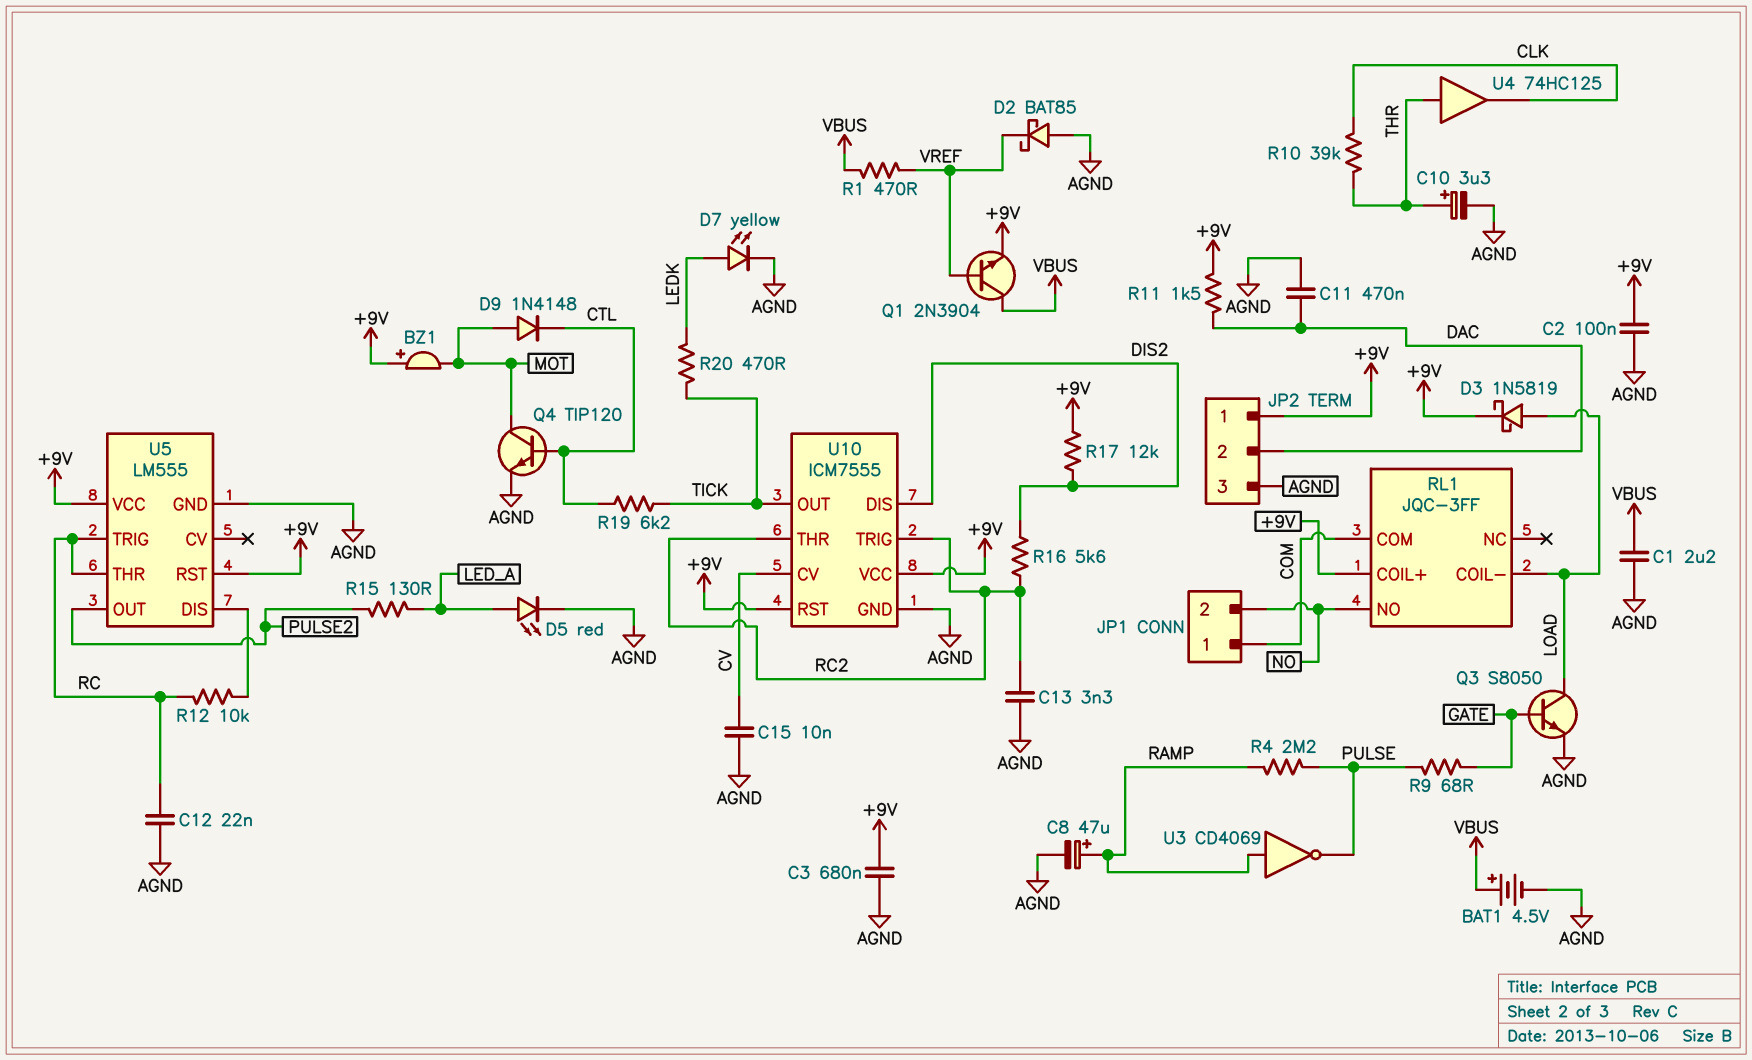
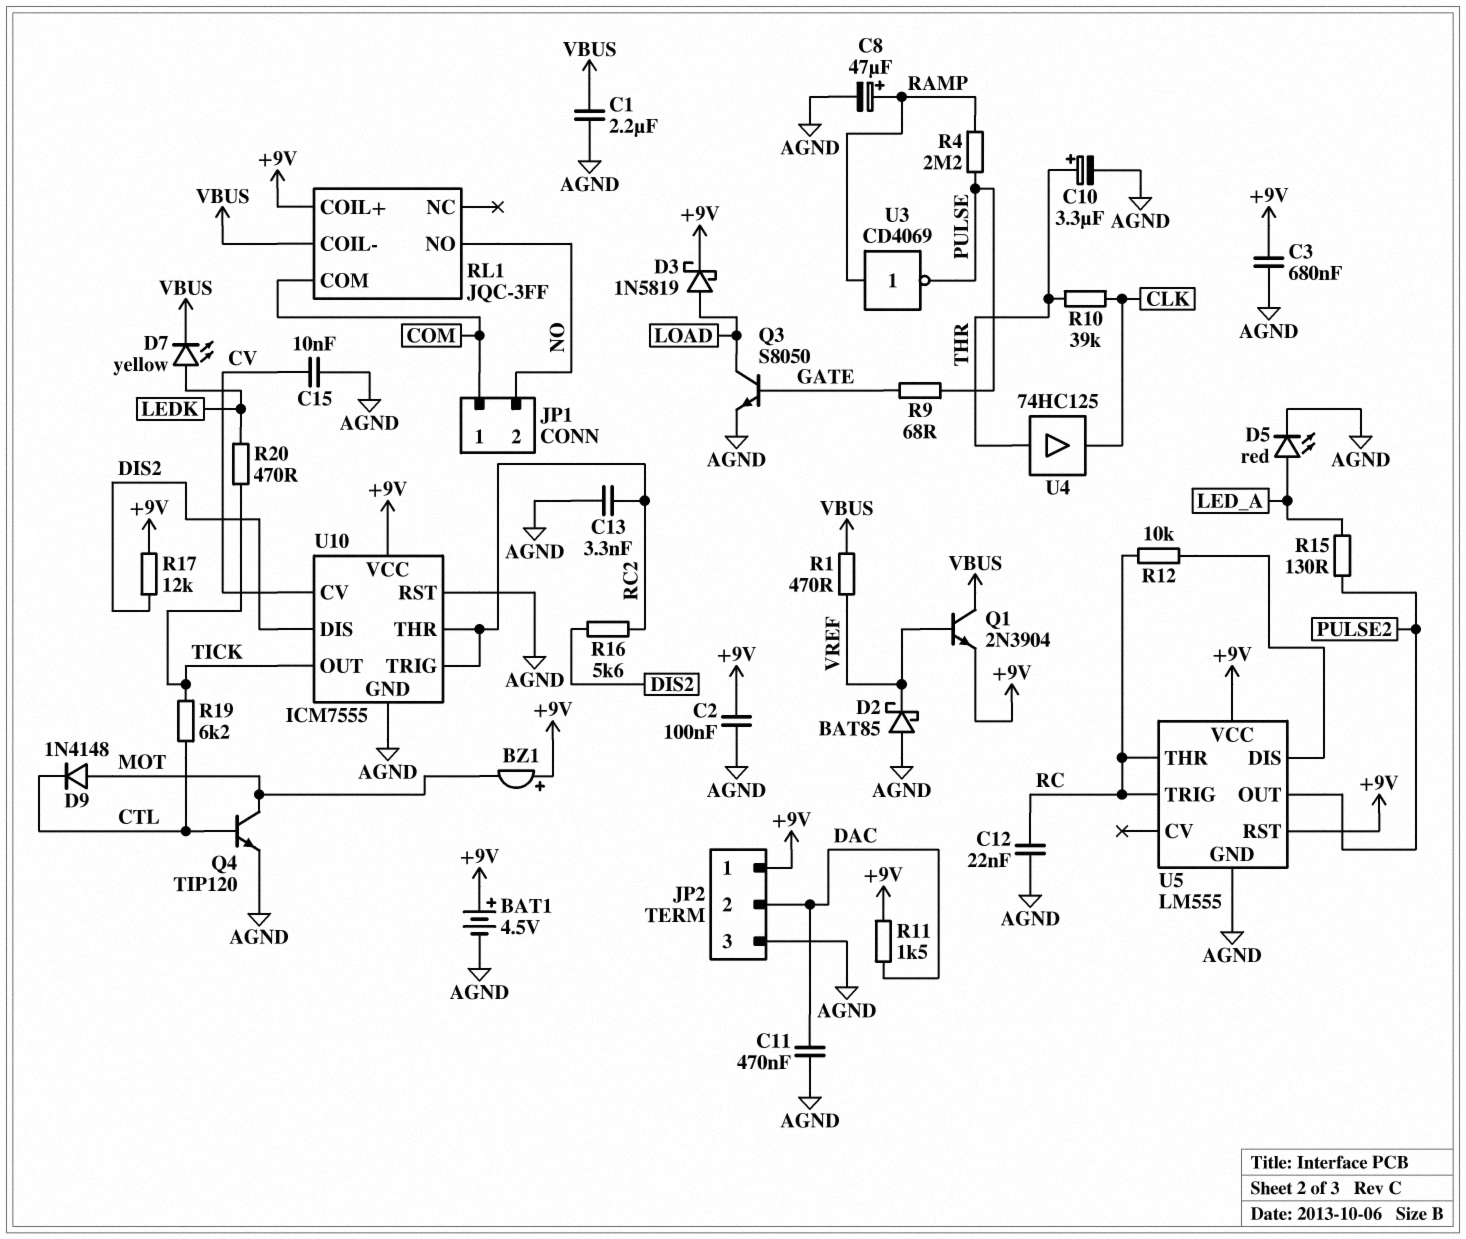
BAT1: 4.5V (plus VBUS, minus AGND) -> 4.5V (plus +9V, minus AGND)
D7: LED yellow (A LEDK, K AGND) -> LED yellow (A LEDK, K VBUS)
RL1 pin COIL-: LOAD -> VBUS
U10 pin RST: +9V -> AGND

